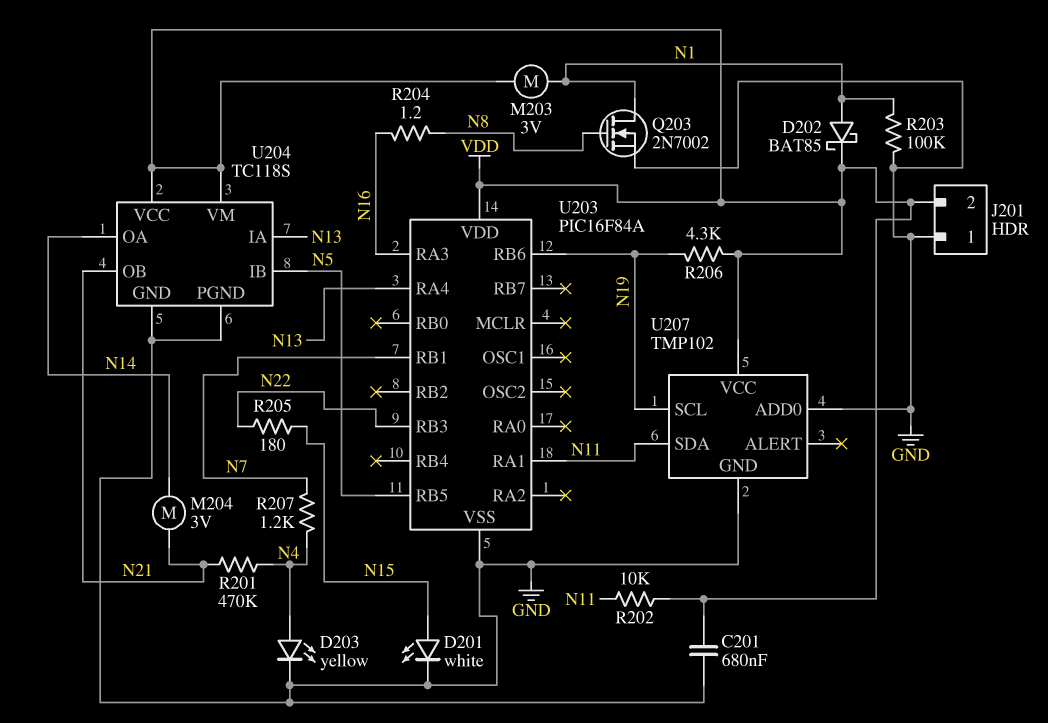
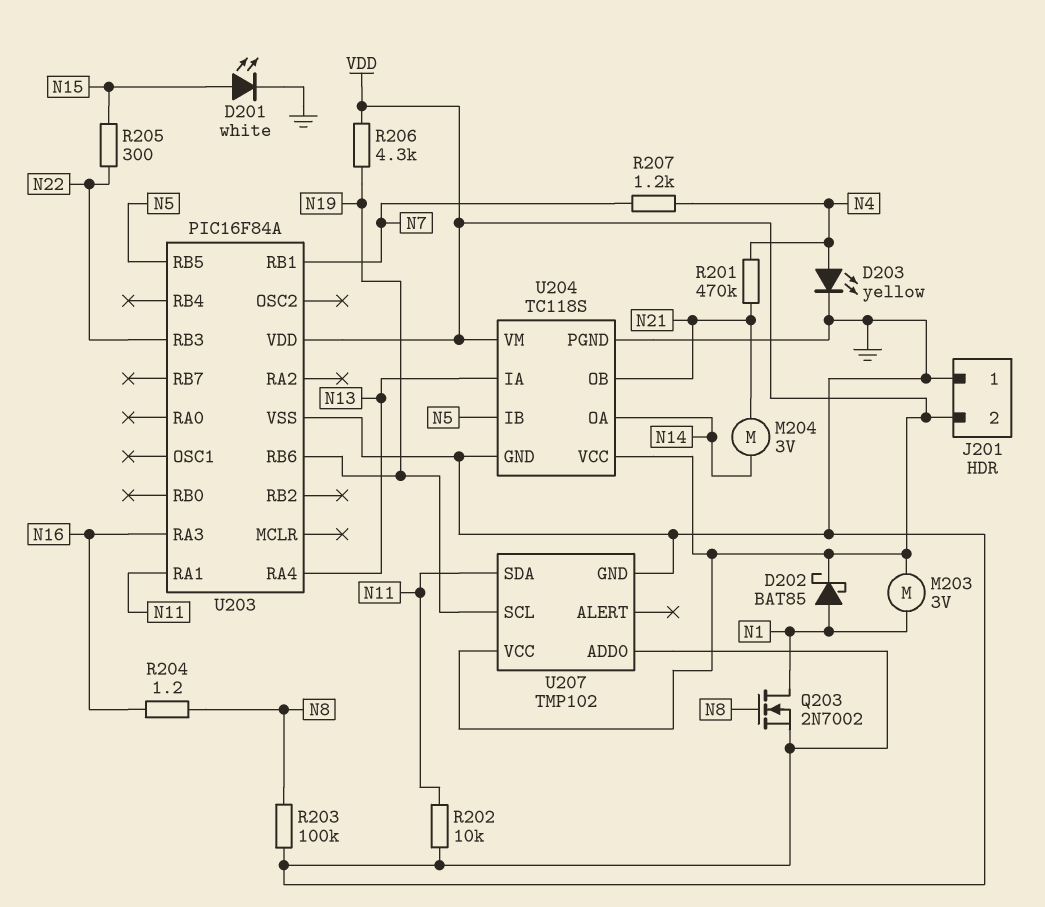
C201: 680nF (GND, VDD) -> none
R202: 10k (N11, VDD) -> 10k (GND, N11)
R203: 100k (GND, N1) -> 100k (GND, N8)
R205: 180 (N15, N22) -> 300 (N15, N22)

